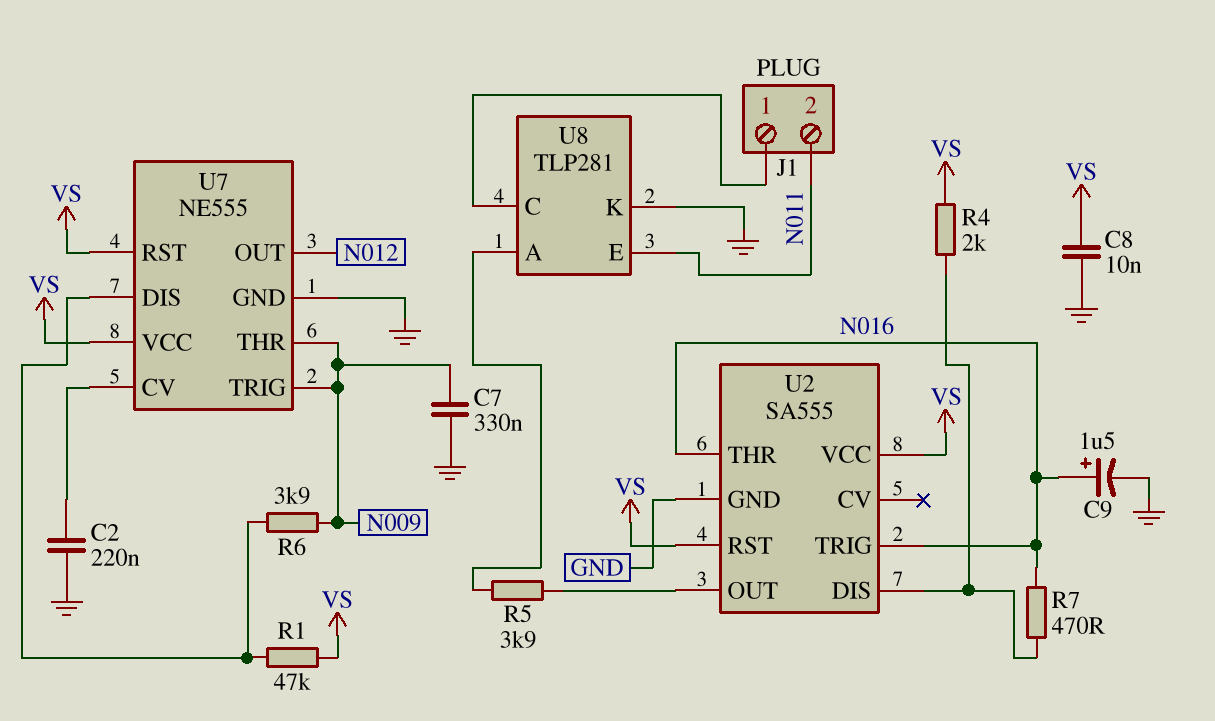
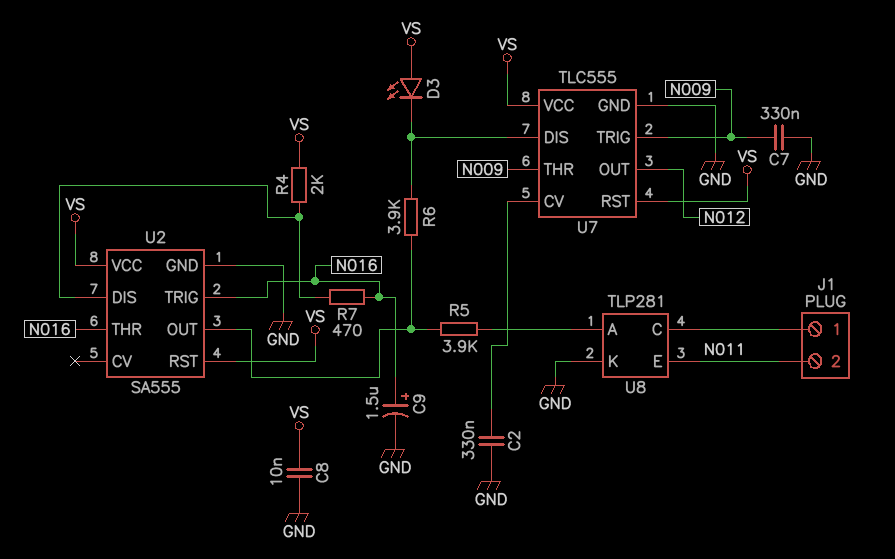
C2: 220nF (GND, U7/CV) -> 330nF (GND, U7/CV)
D3: none -> LED (A VS, K U7/DIS)
R1: 47k (U7/DIS, VS) -> none
R6: 3.9k (N009, U7/DIS) -> 3.9k (U2/OUT, U7/DIS)
U7: NE555 -> TLC555

